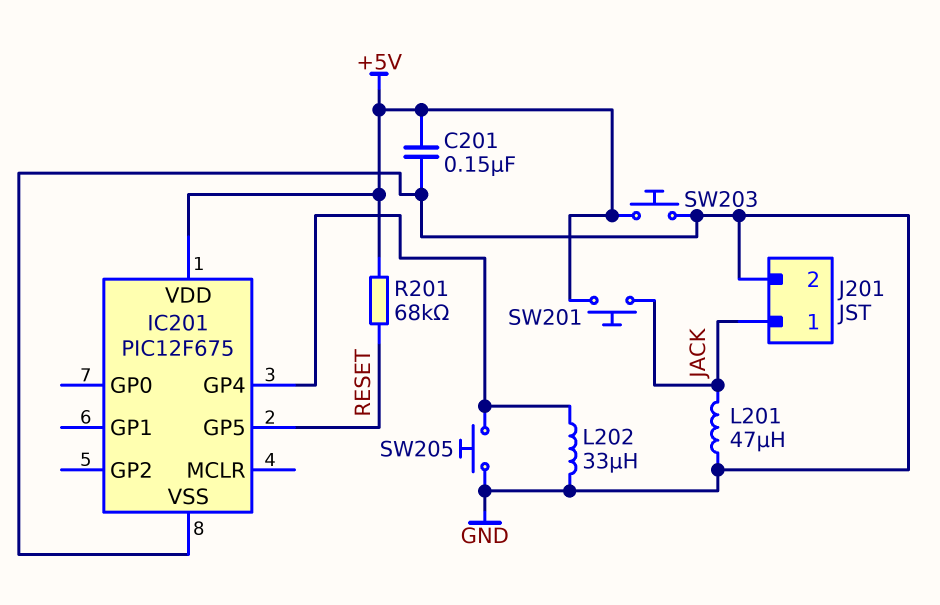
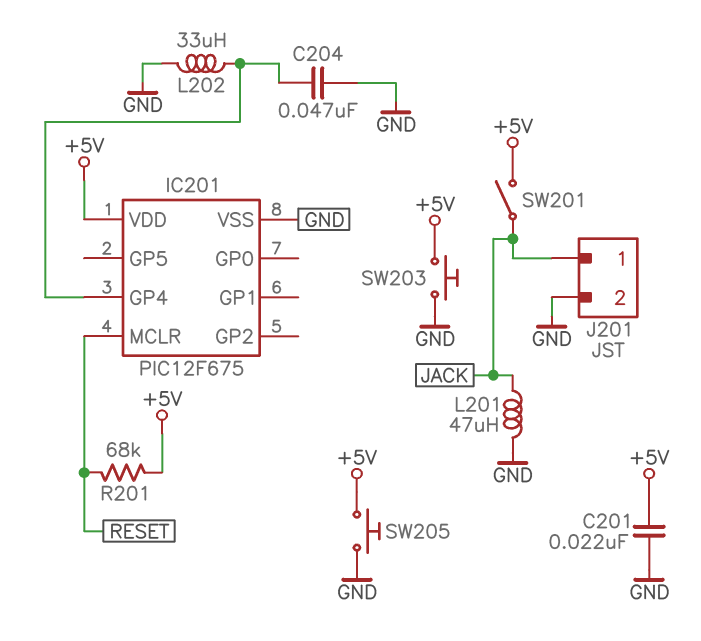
C201: 150nF (+5V, GND) -> 22nF (+5V, GND)
C204: none -> 47nF (GND, IC201/GP4)
IC201 pin GP5: RESET -> none
IC201 pin MCLR: none -> RESET
SW201: button (+5V, JACK) -> switch (+5V, JACK)
SW205: button (GND, IC201/GP4) -> button (+5V, GND)

